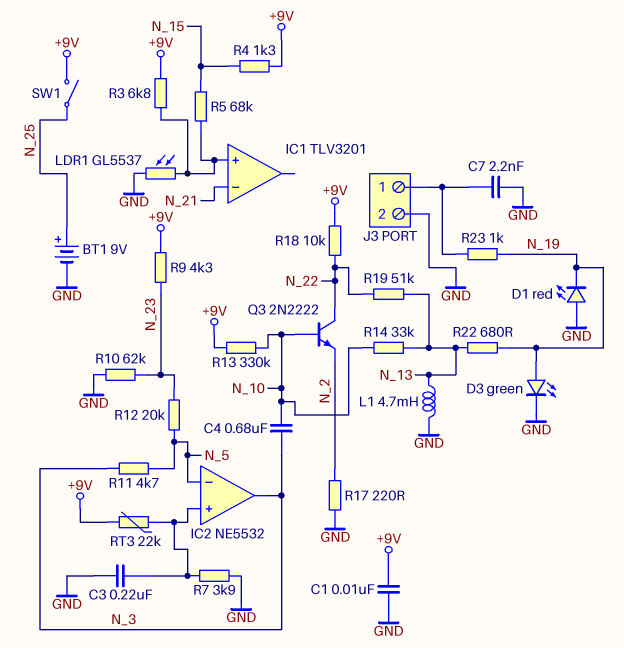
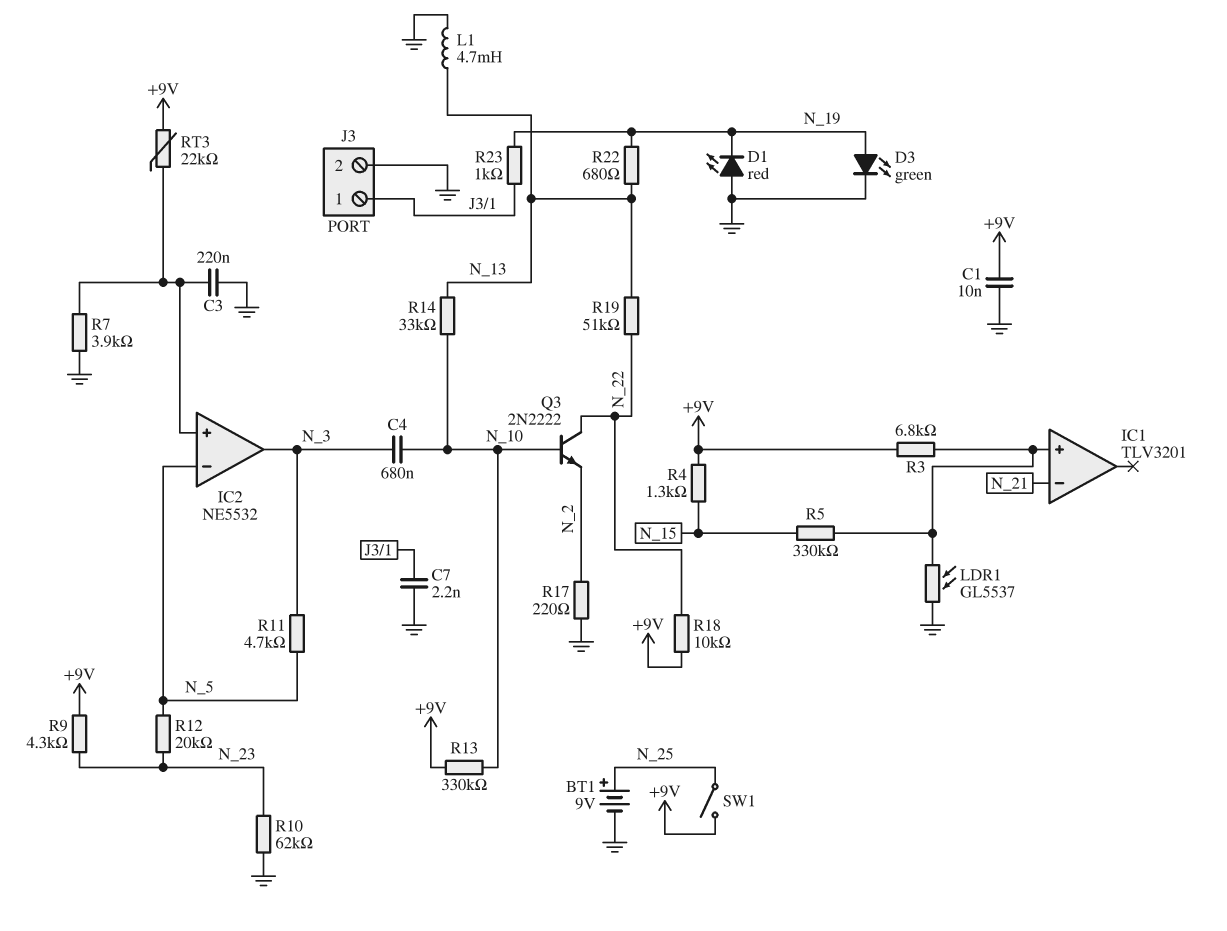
R5: 68k (IC1/in+, N_15) -> 330k (IC1/in+, N_15)

